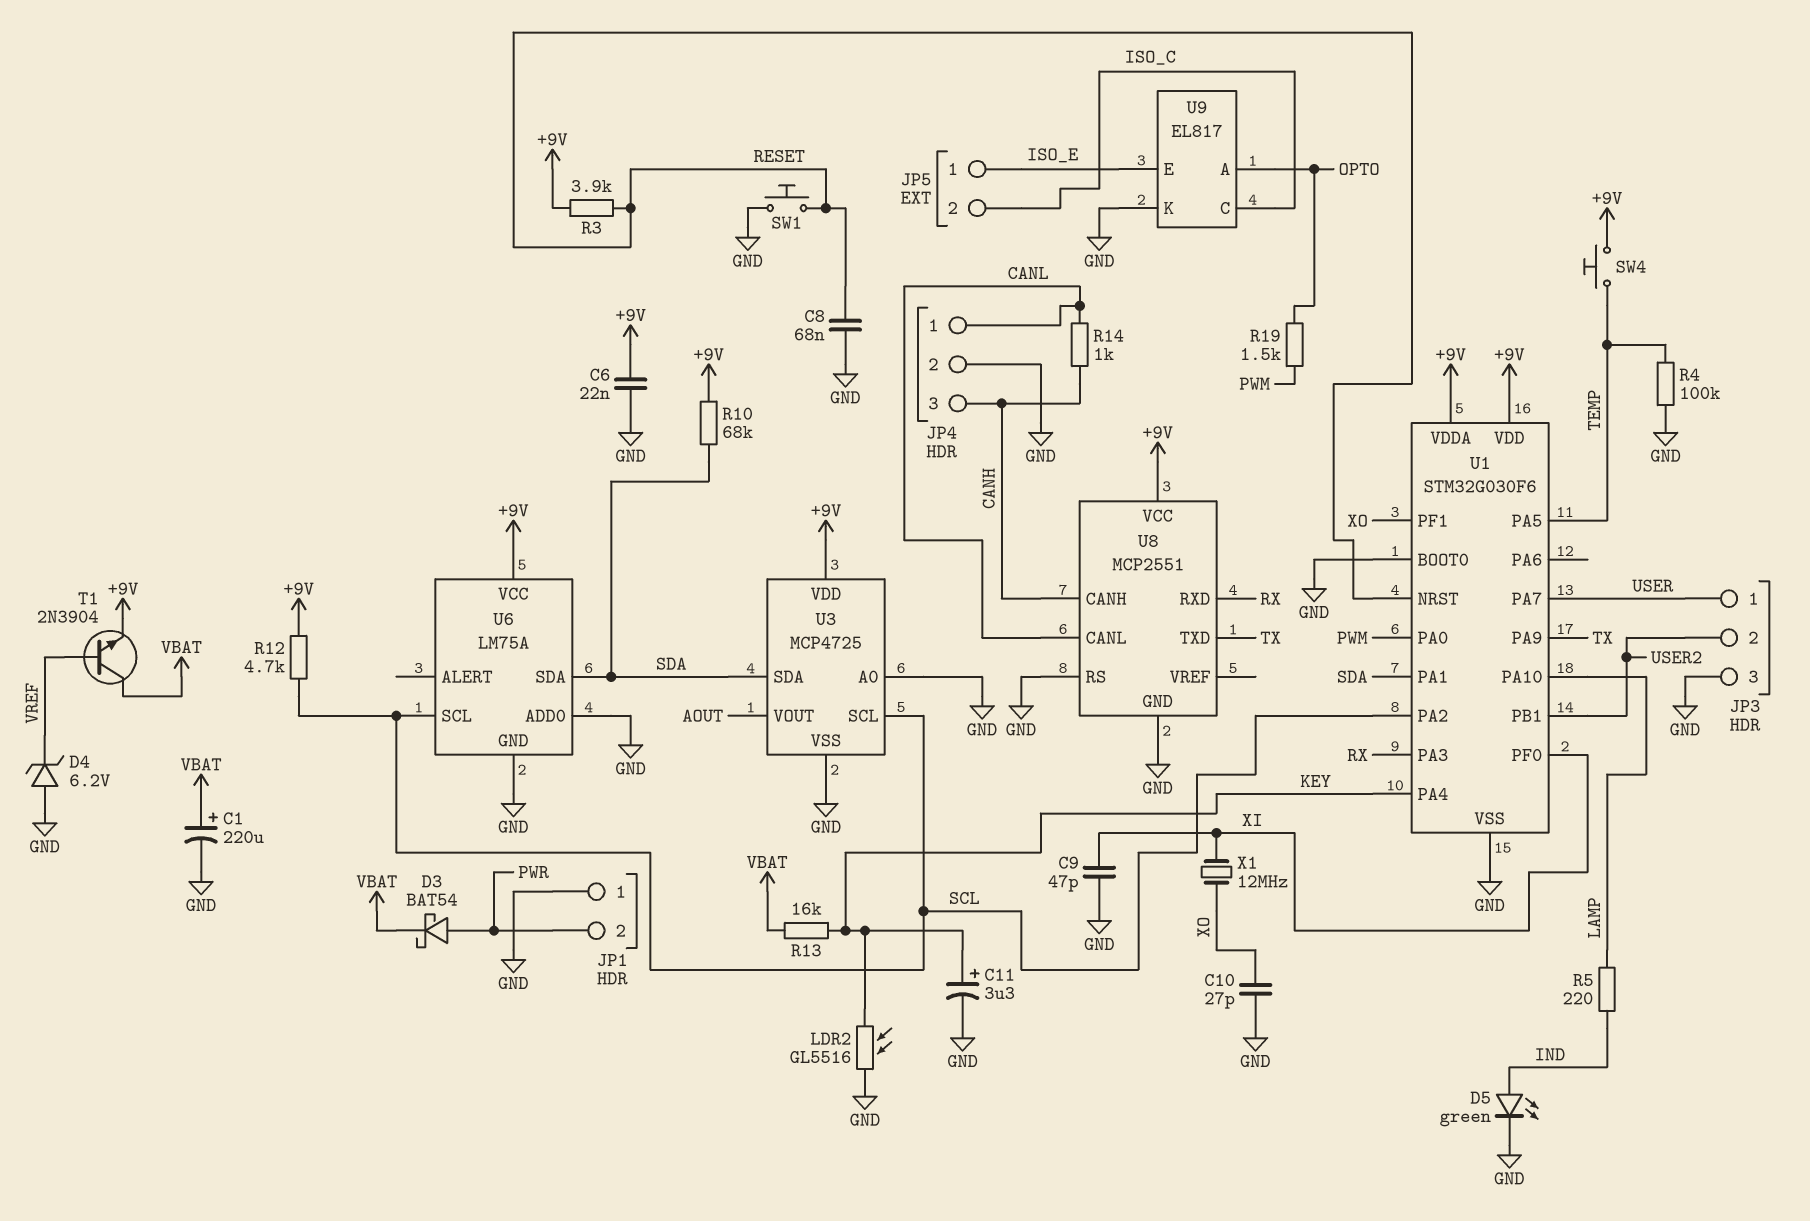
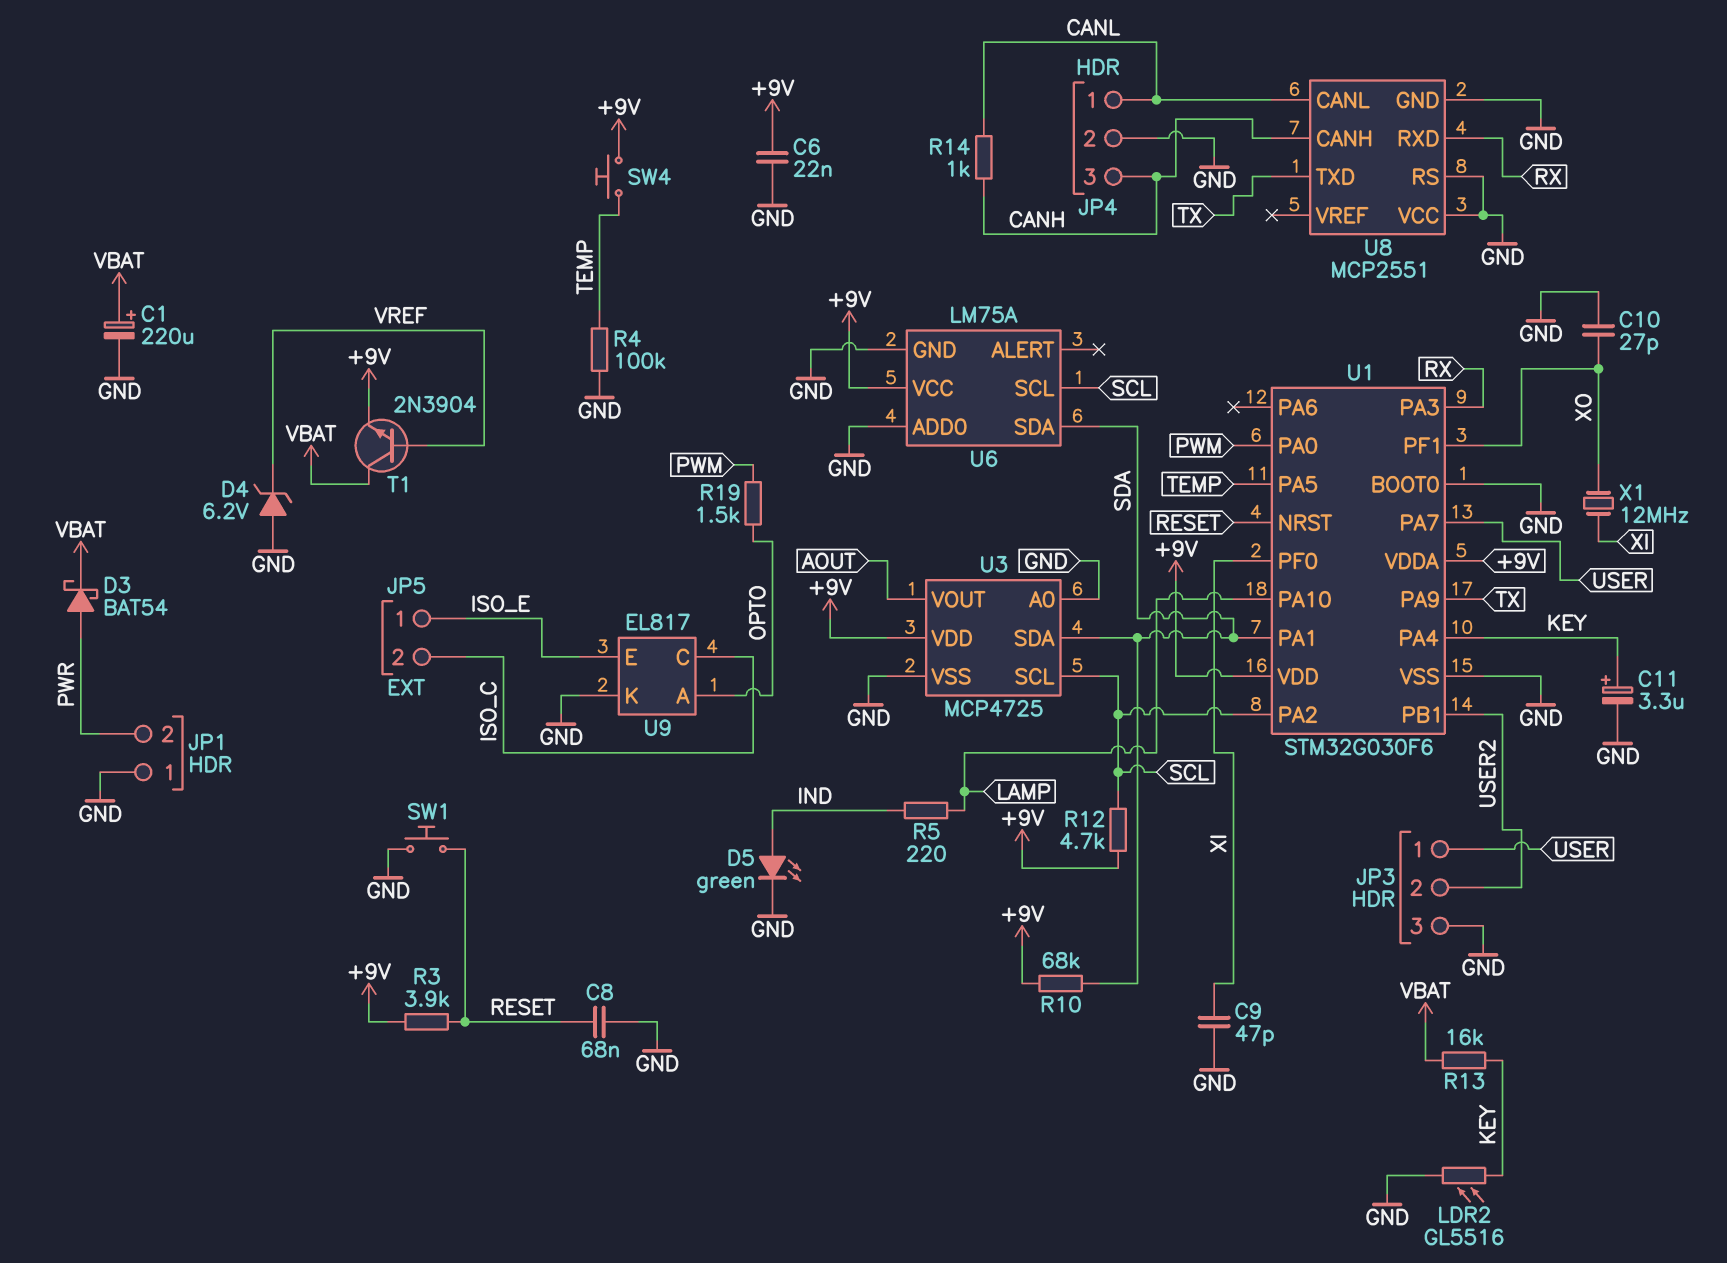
U8 pin VCC: +9V -> GND

